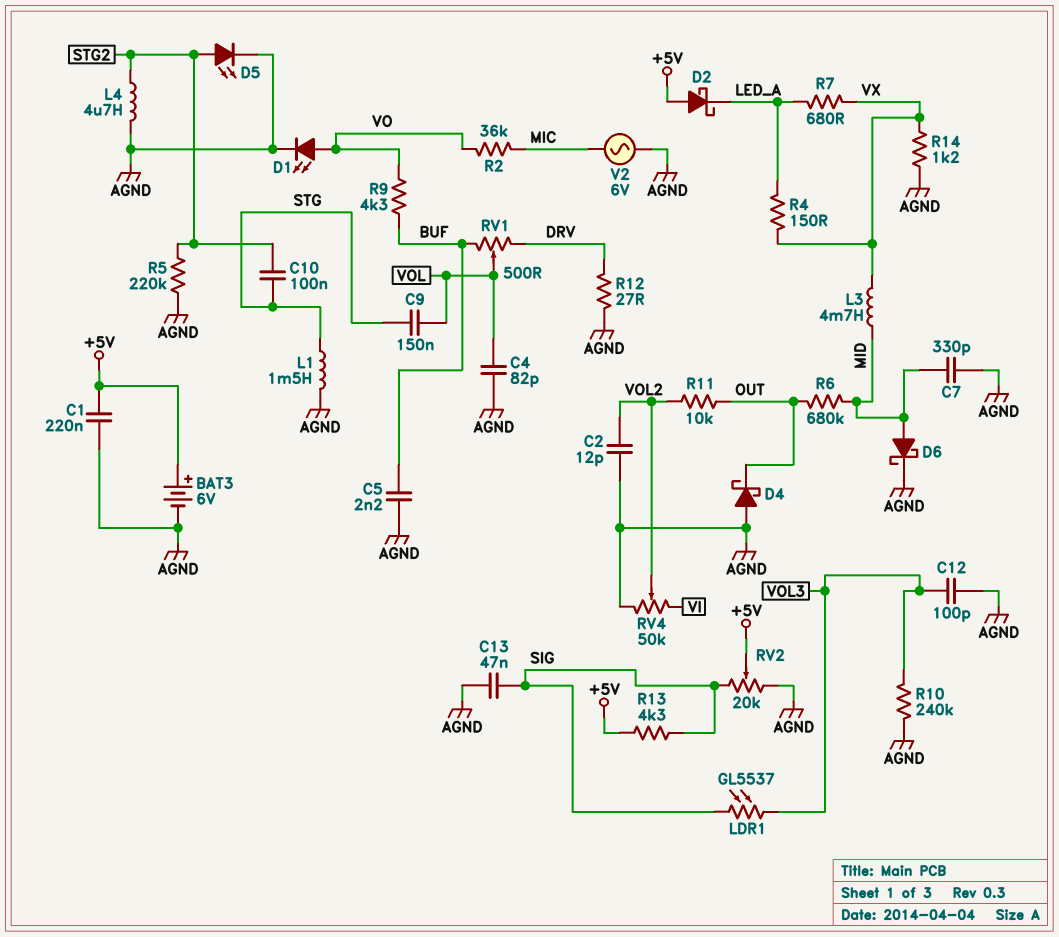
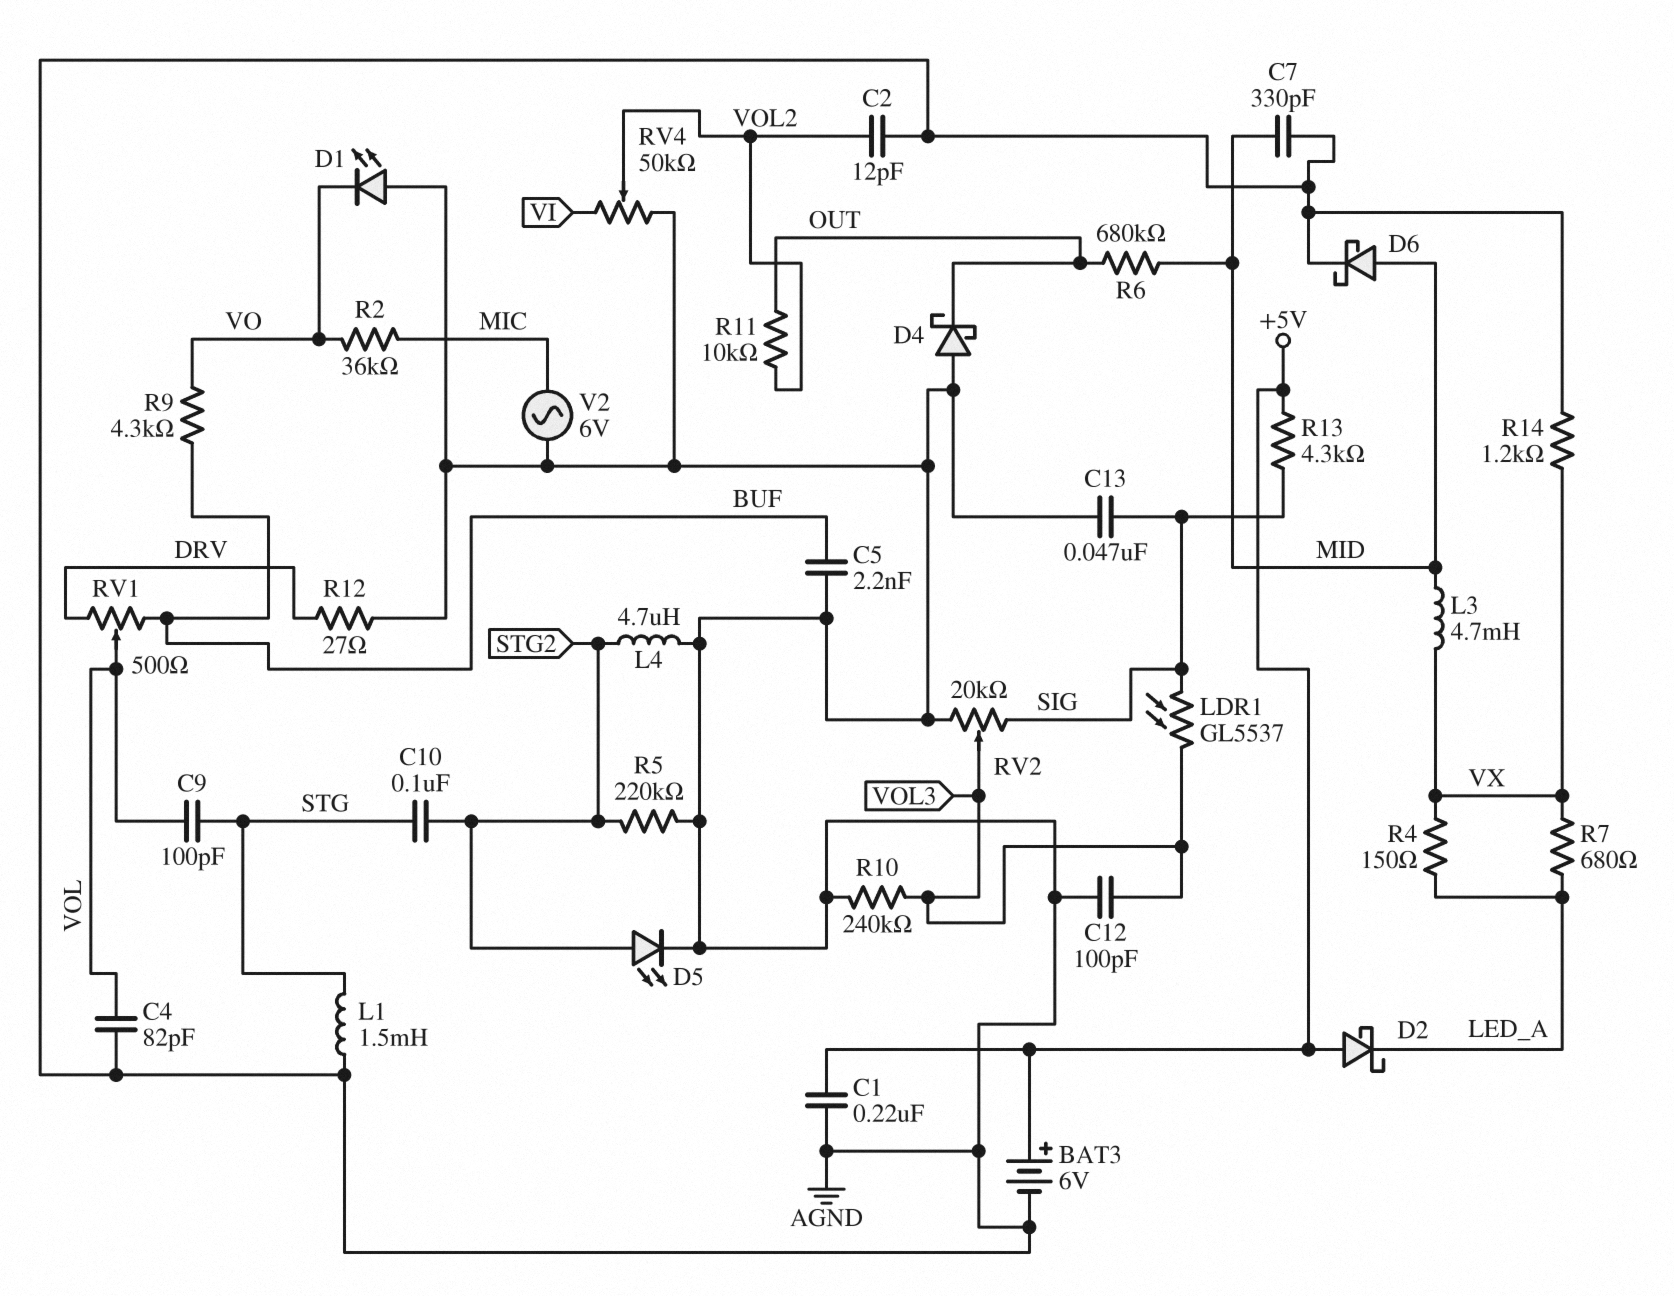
C9: 150nF (STG, VOL) -> 100pF (STG, VOL)
D1: LED (A VO, K AGND) -> LED (A AGND, K VO)
RV2: 20k (AGND, SIG, wiper +5V) -> 20k (AGND, SIG, wiper VOL3)

